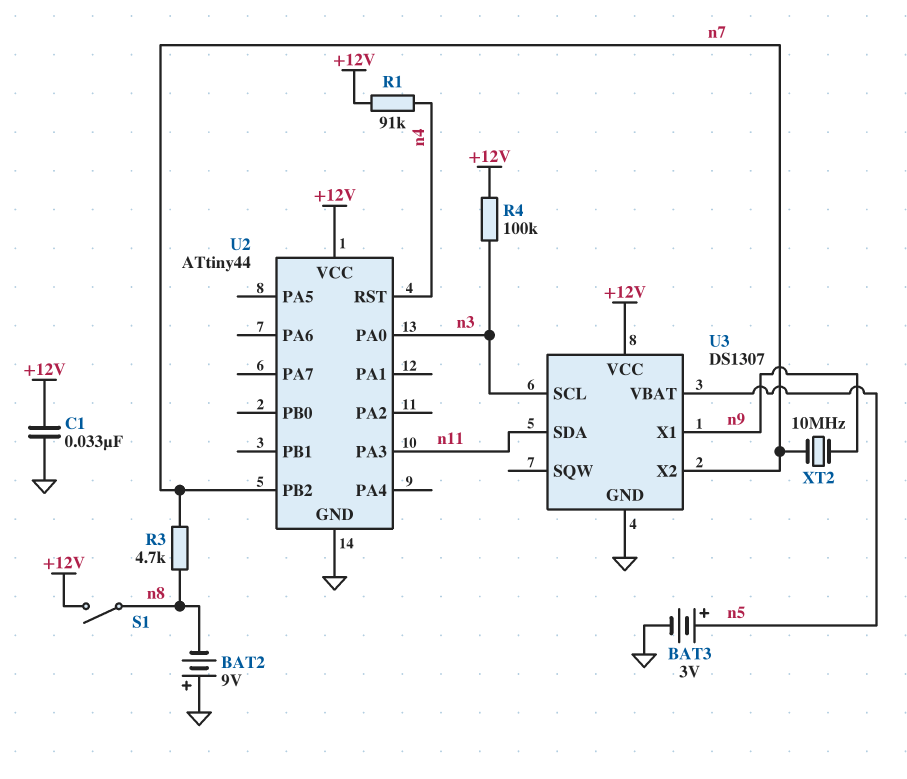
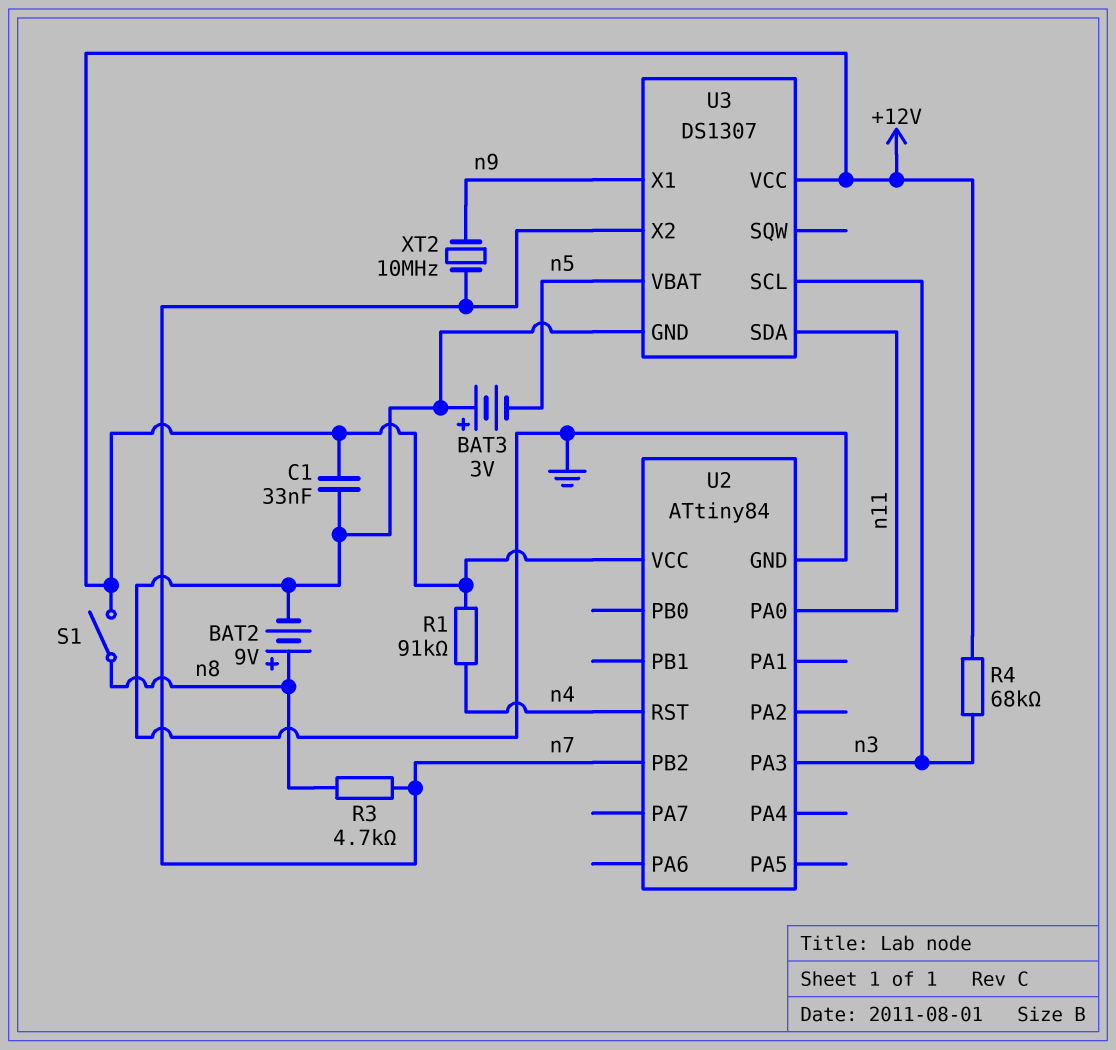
BAT2: 9V (plus GND, minus n8) -> 9V (plus n8, minus GND)
BAT3: 3V (plus n5, minus GND) -> 3V (plus GND, minus n5)
R4: 100k (+12V, n3) -> 68k (+12V, n3)
U2: ATtiny44 -> ATtiny84
U2 pin PA0: n3 -> n11
U2 pin PA3: n11 -> n3

